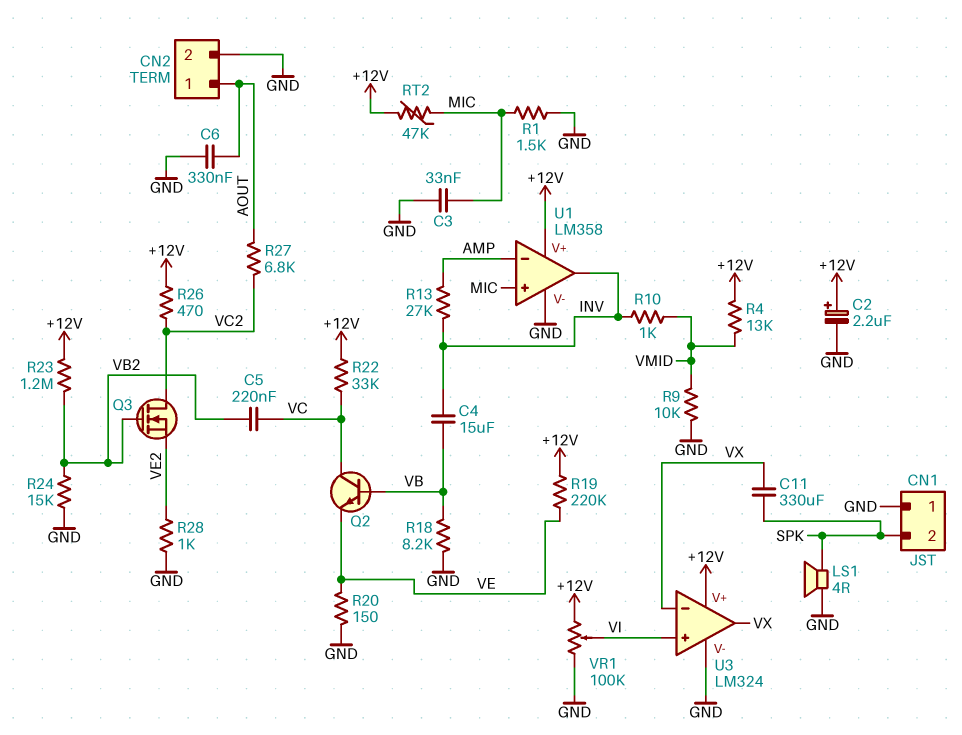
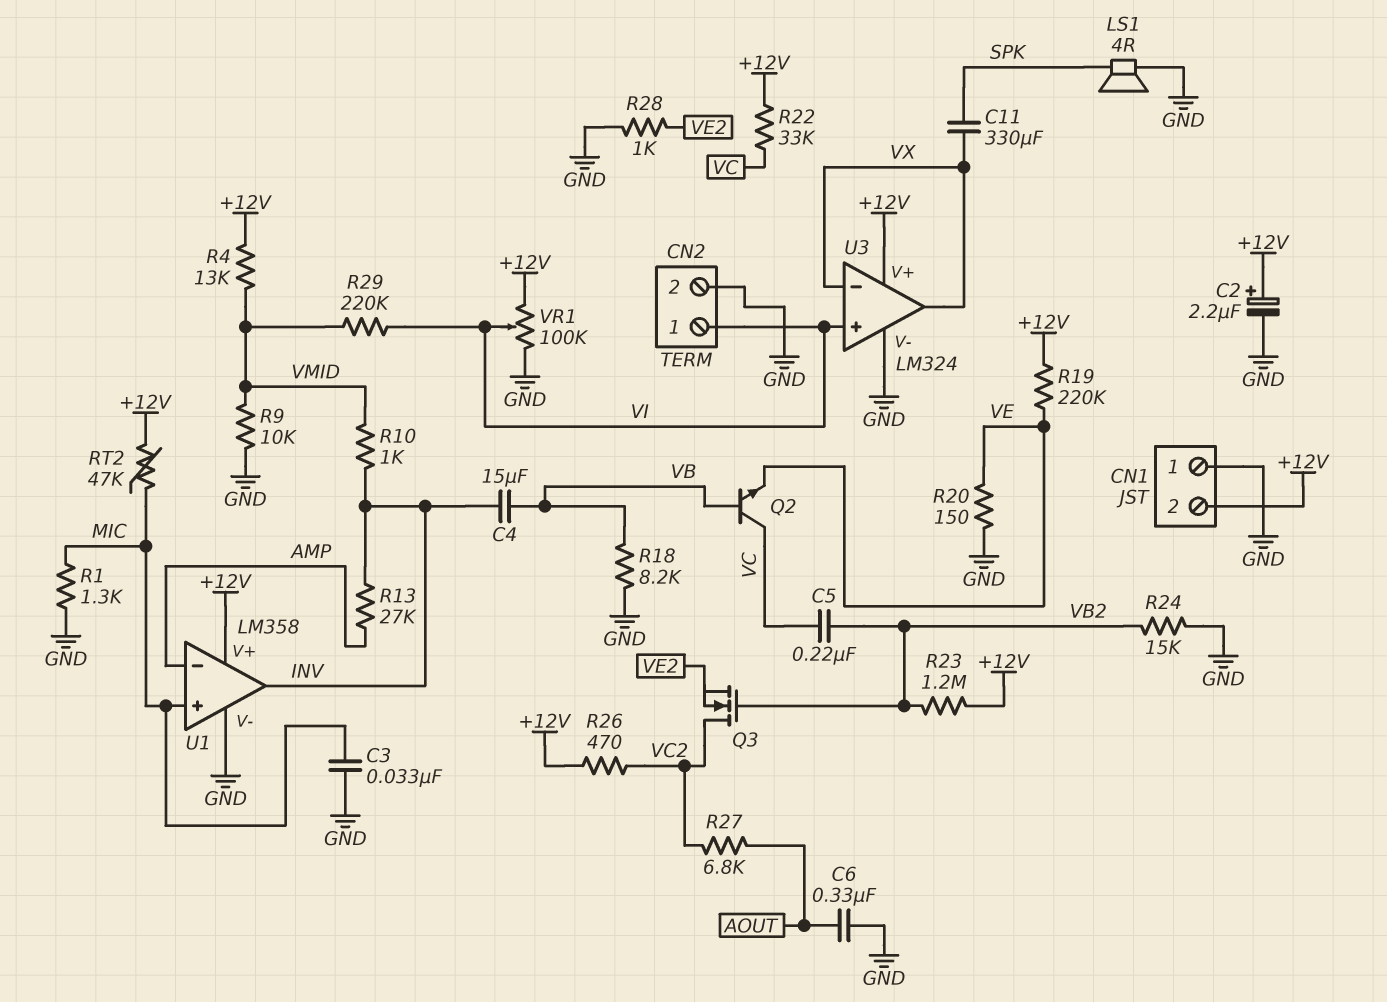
CN1 pin 2: SPK -> +12V
CN2 pin 1: AOUT -> VI
R1: 1.5k (GND, MIC) -> 1.3k (GND, MIC)
R29: none -> 220k (VI, VMID)

